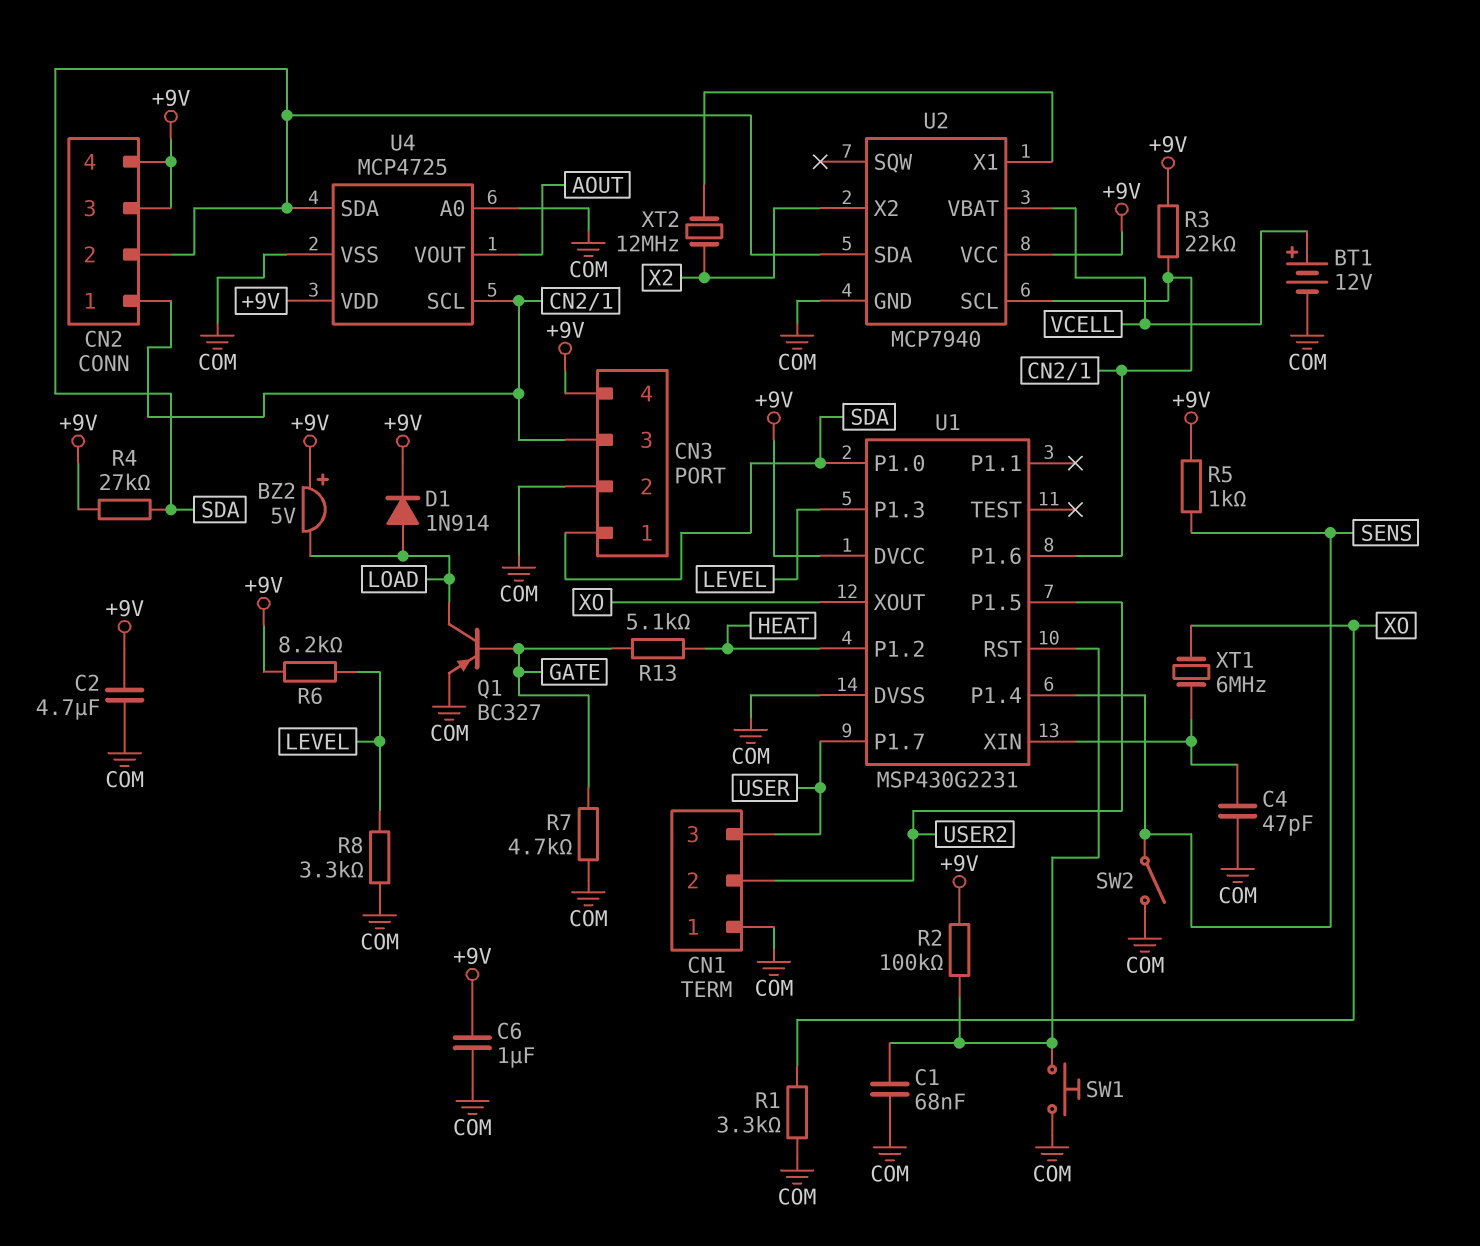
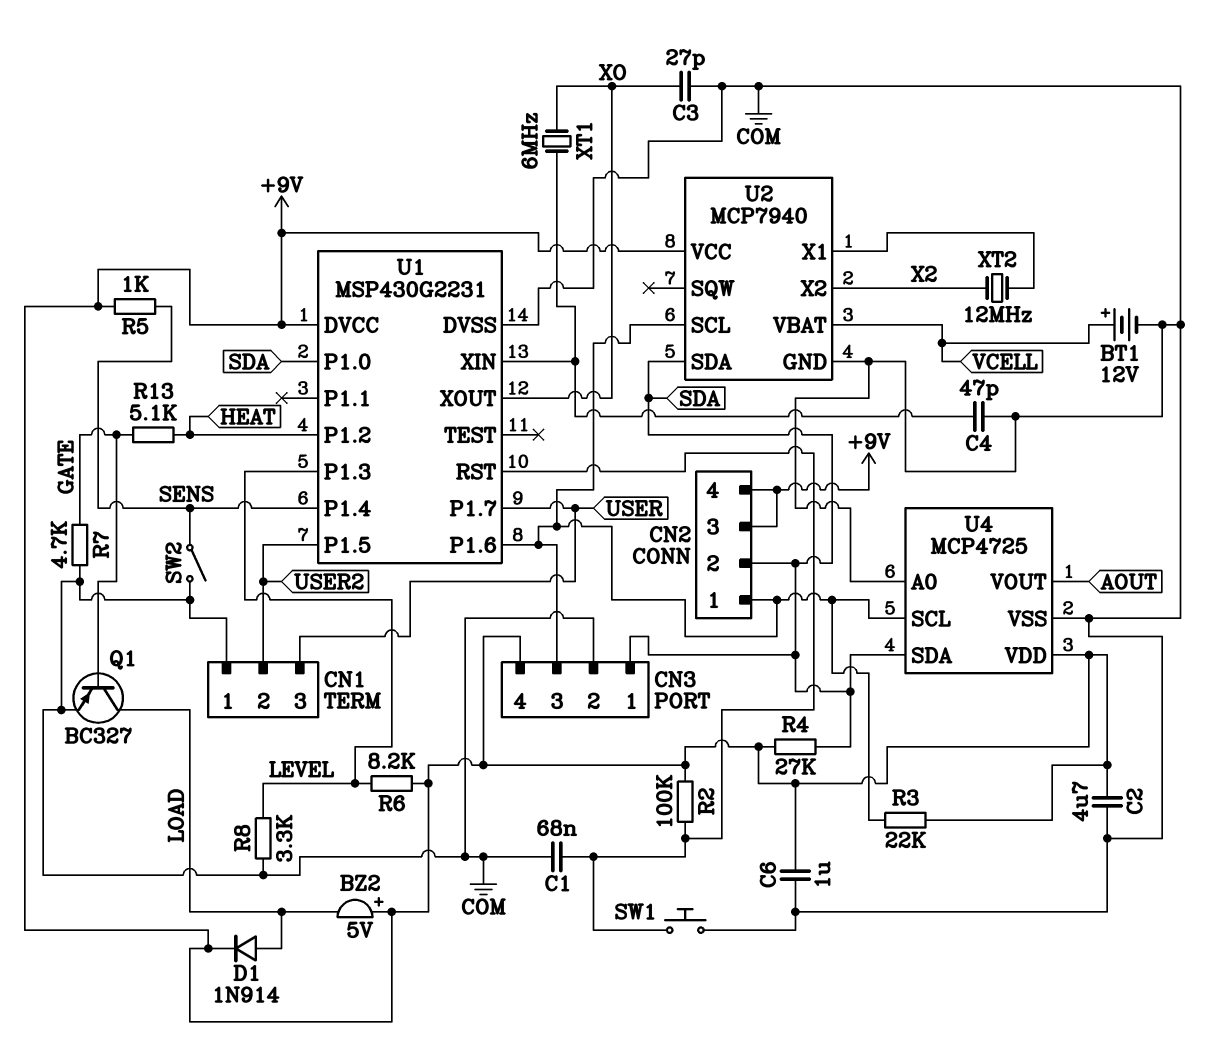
C3: none -> 27pF (COM, XO)
R1: 3.3k (COM, XO) -> none

